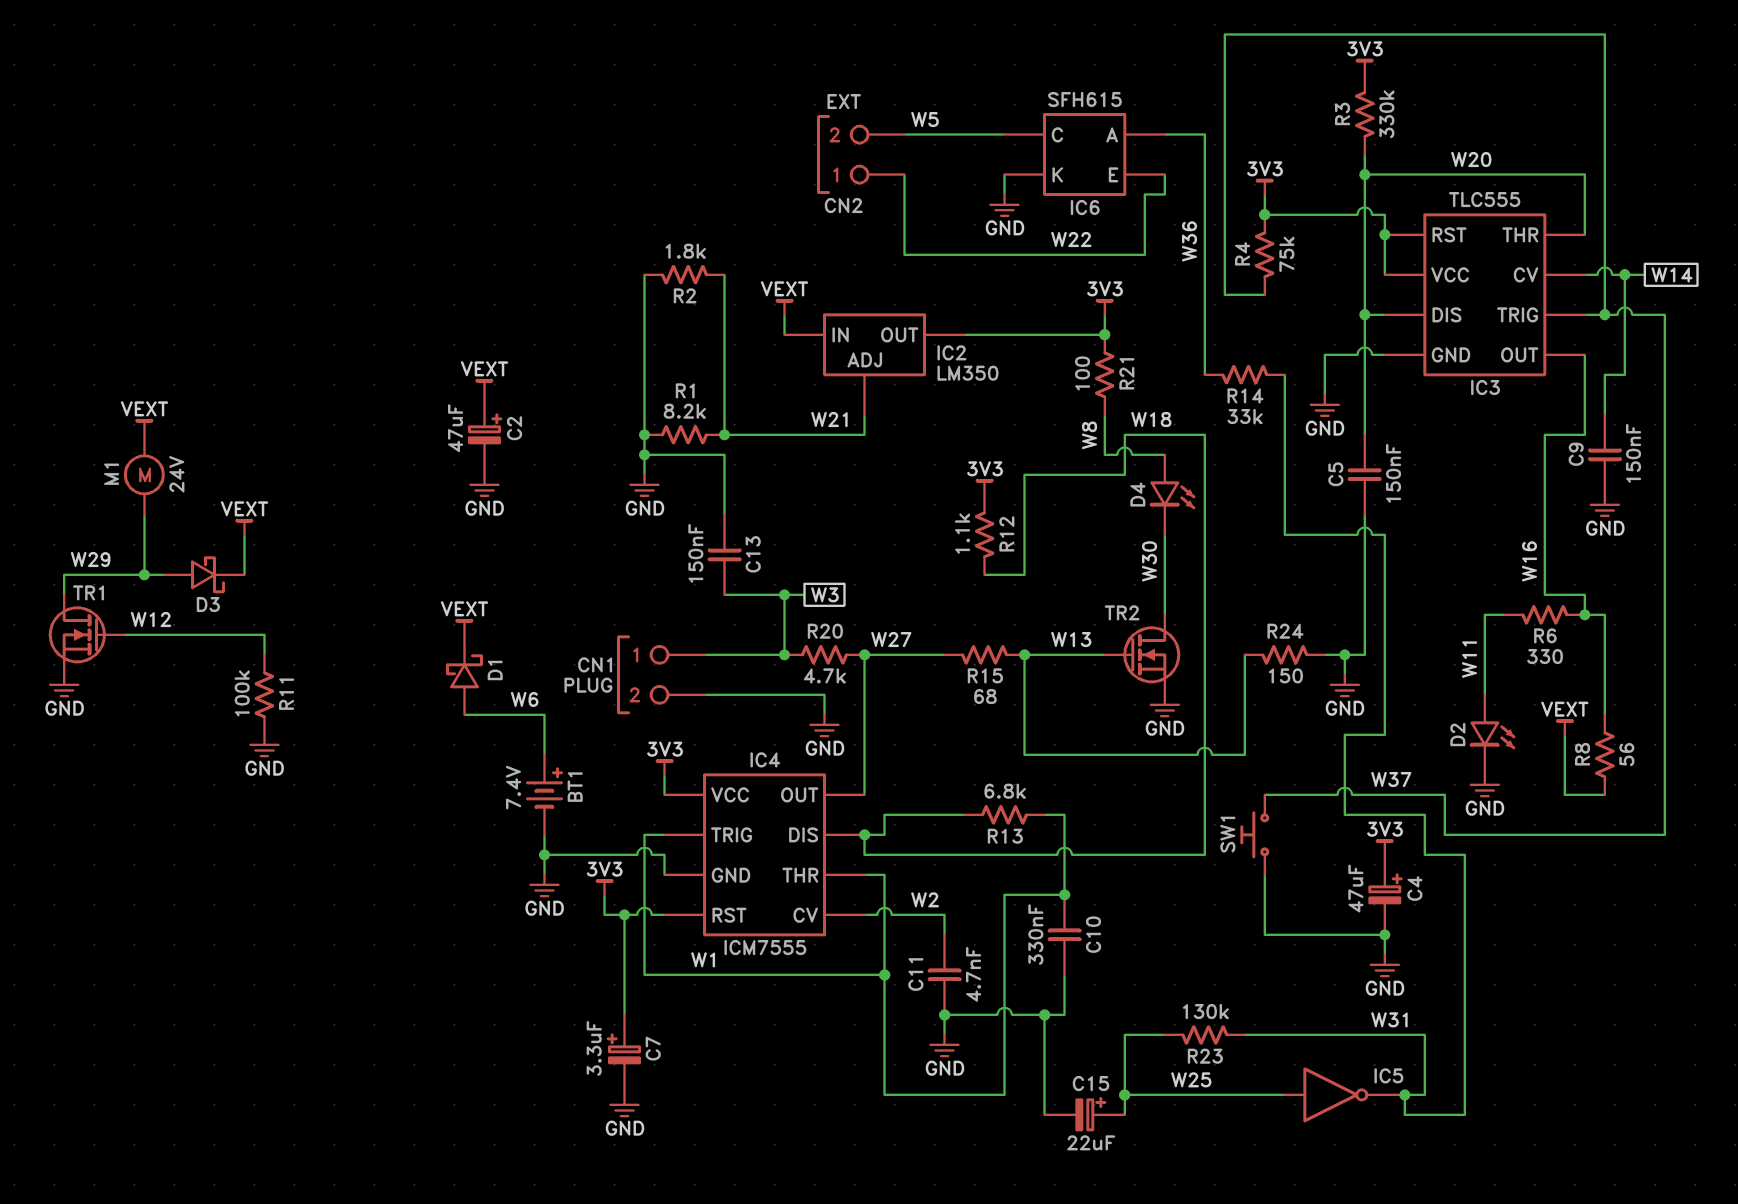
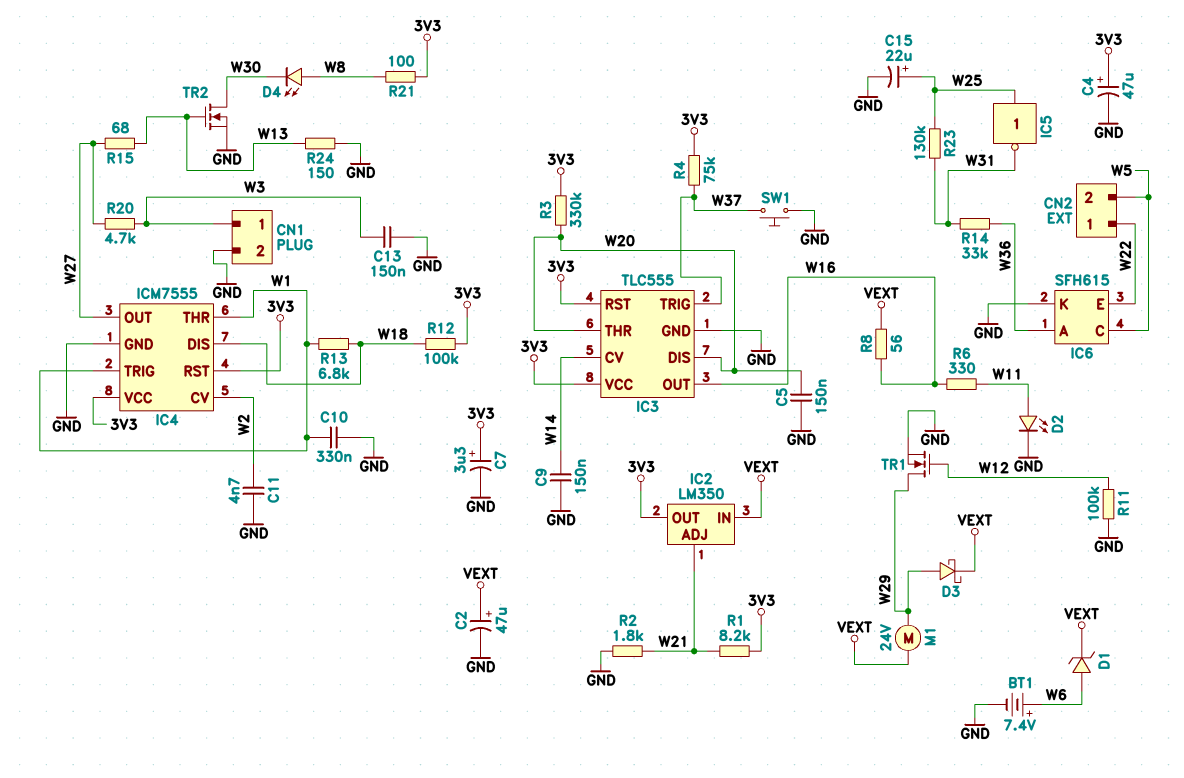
D1: schottky (A W6, K VEXT) -> zener (A W6, K VEXT)
R1: 8.2k (GND, W21) -> 8.2k (3V3, W21)
R12: 1.1k (3V3, W18) -> 100k (3V3, W18)

